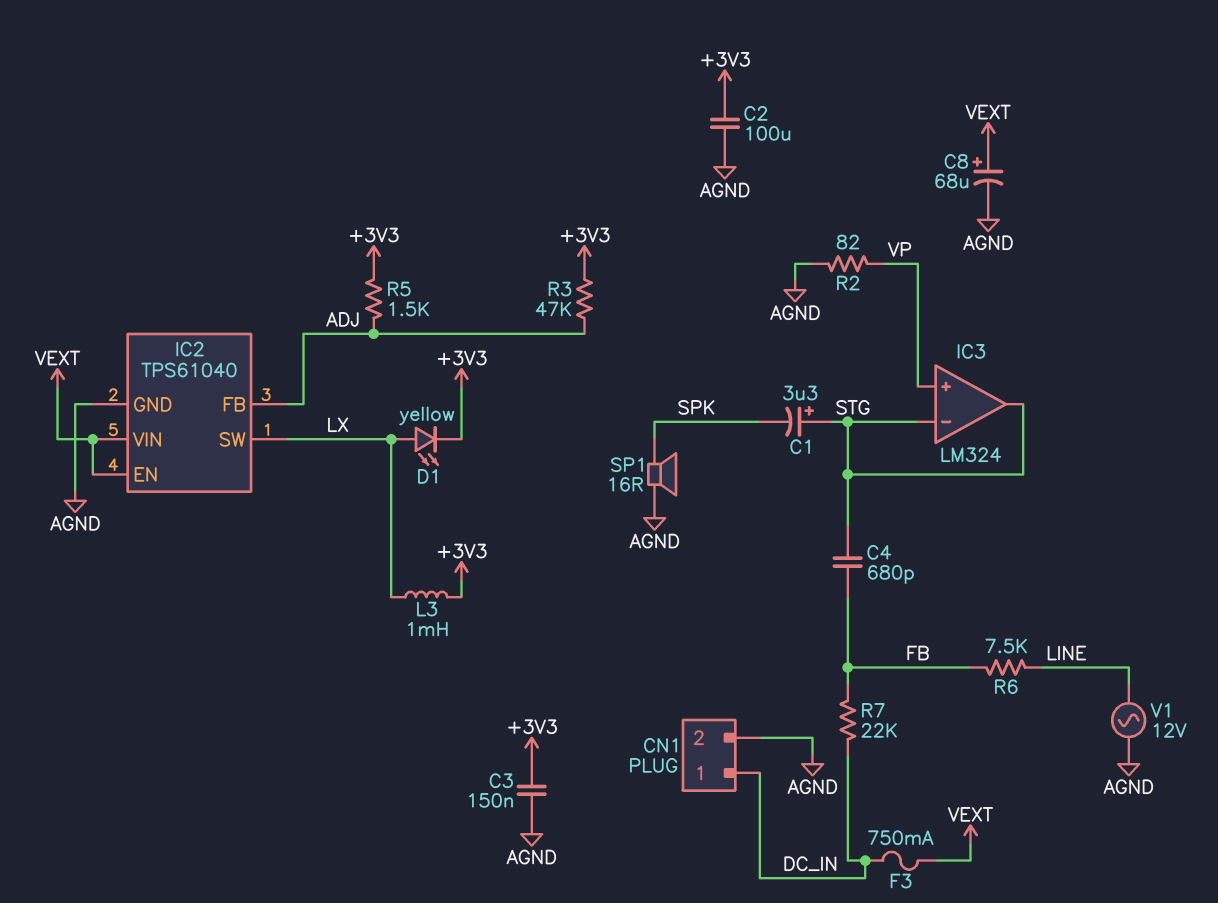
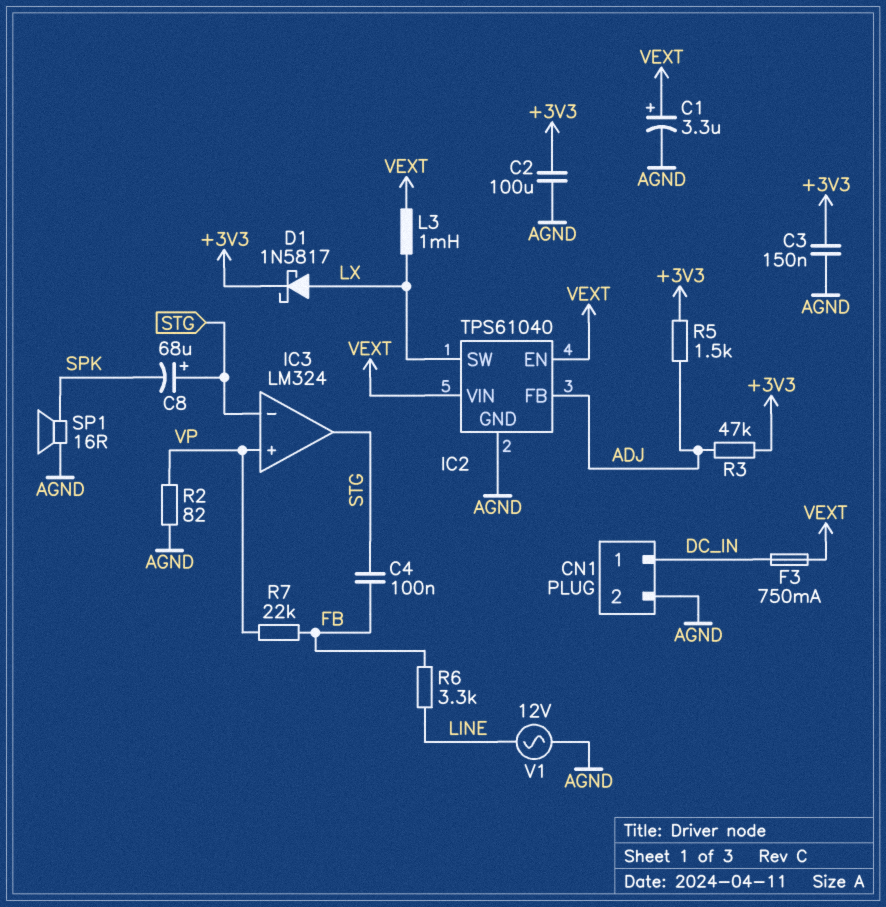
C1: 3.3uF (plus STG, minus SPK) -> 3.3uF (plus VEXT, minus AGND)
C4: 680pF (FB, STG) -> 100nF (FB, STG)
C8: 68uF (plus VEXT, minus AGND) -> 68uF (plus STG, minus SPK)
D1: LED yellow (A LX, K +3V3) -> schottky 1N5817 (A LX, K +3V3)
L3: 1mH (+3V3, LX) -> 1mH (LX, VEXT)
R6: 7.5k (FB, LINE) -> 3.3k (FB, LINE)
R7: 22k (DC_IN, FB) -> 22k (FB, VP)

